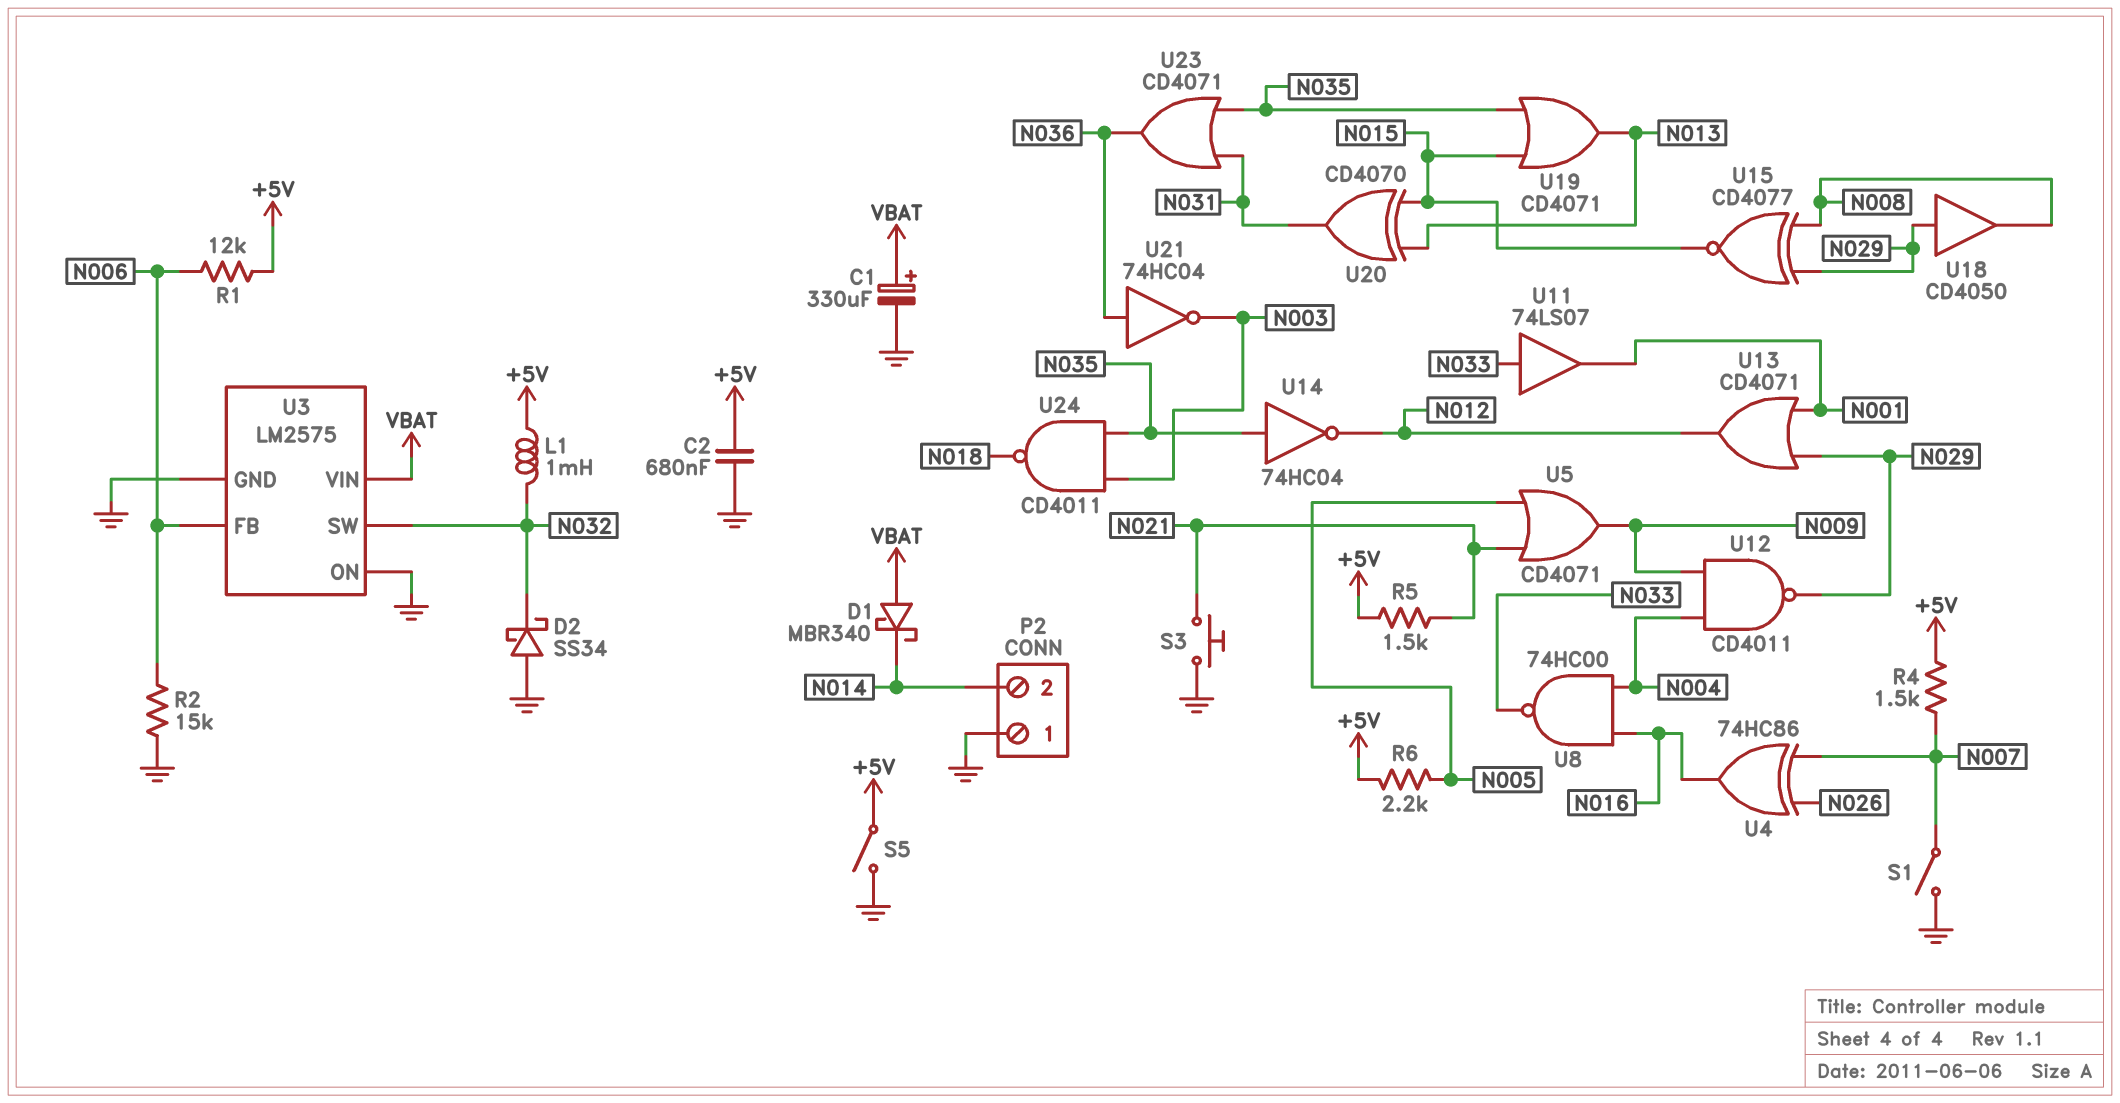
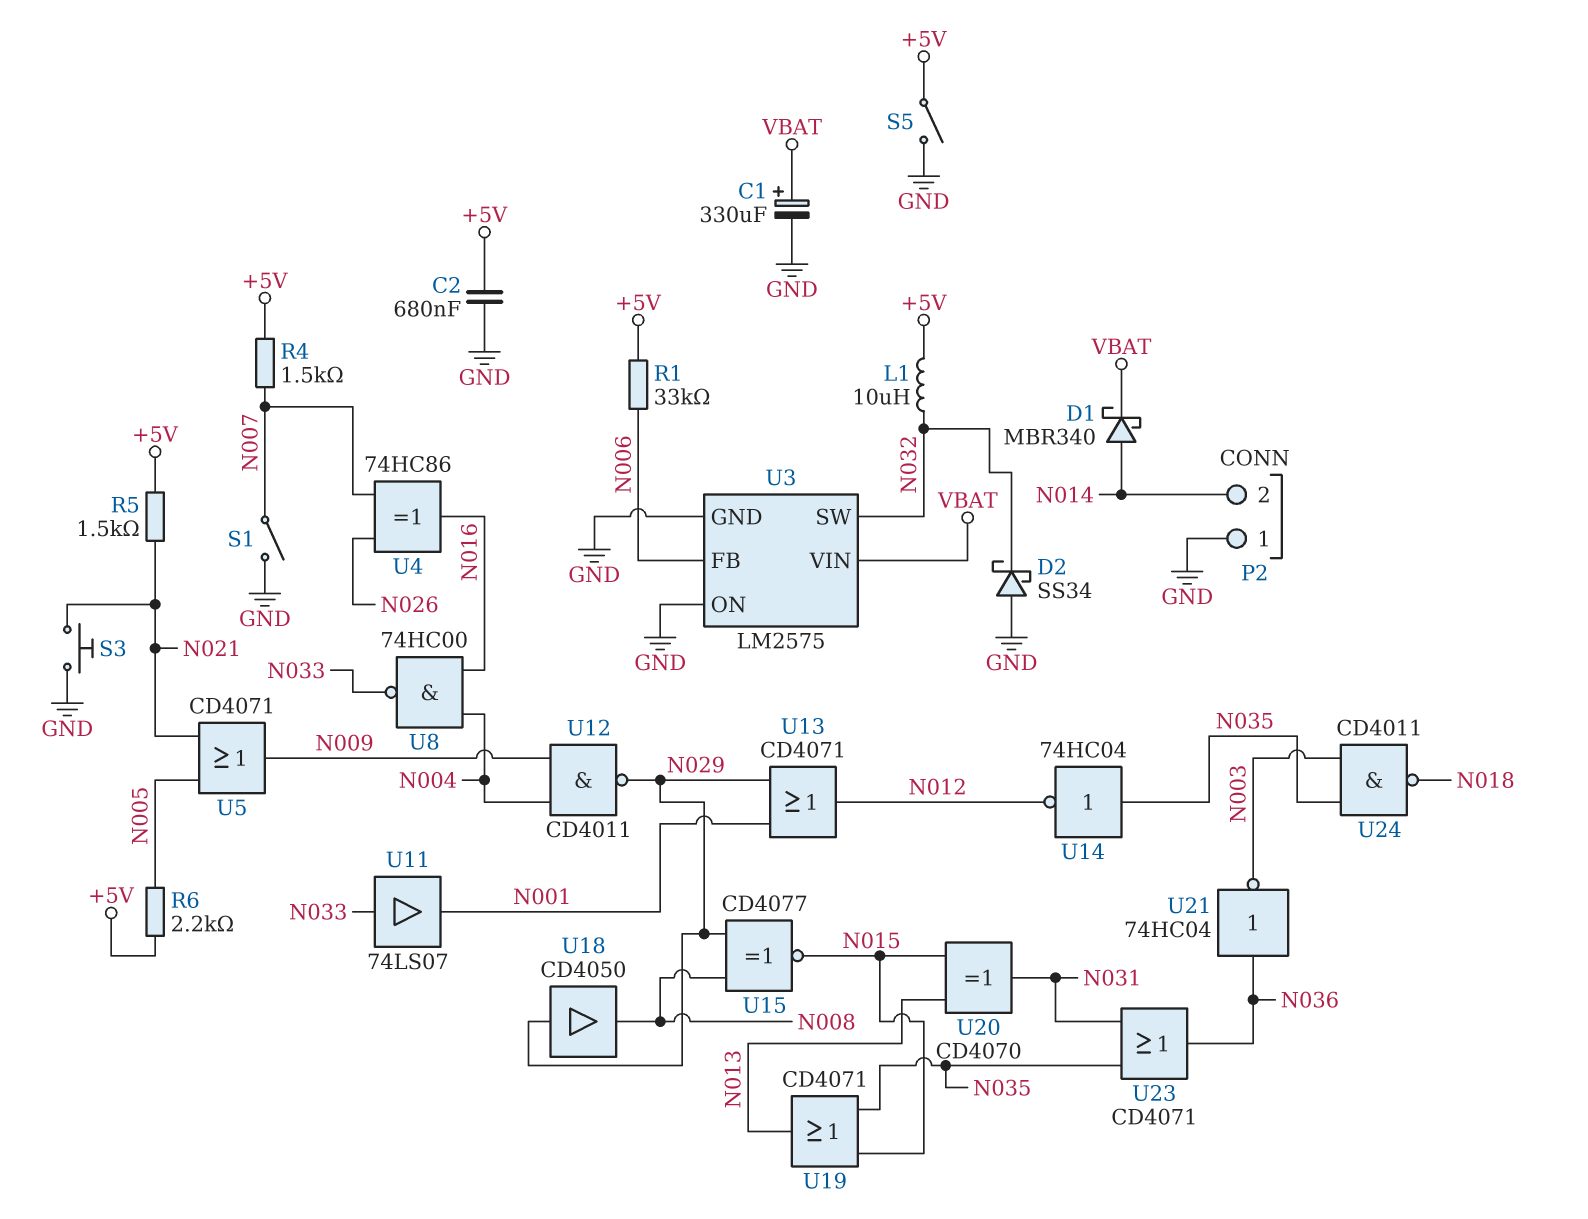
D1: schottky MBR340 (A VBAT, K N014) -> schottky MBR340 (A N014, K VBAT)
L1: 1mH (+5V, N032) -> 10uH (+5V, N032)
R1: 12k (+5V, N006) -> 33k (+5V, N006)
R2: 15k (GND, N006) -> none

